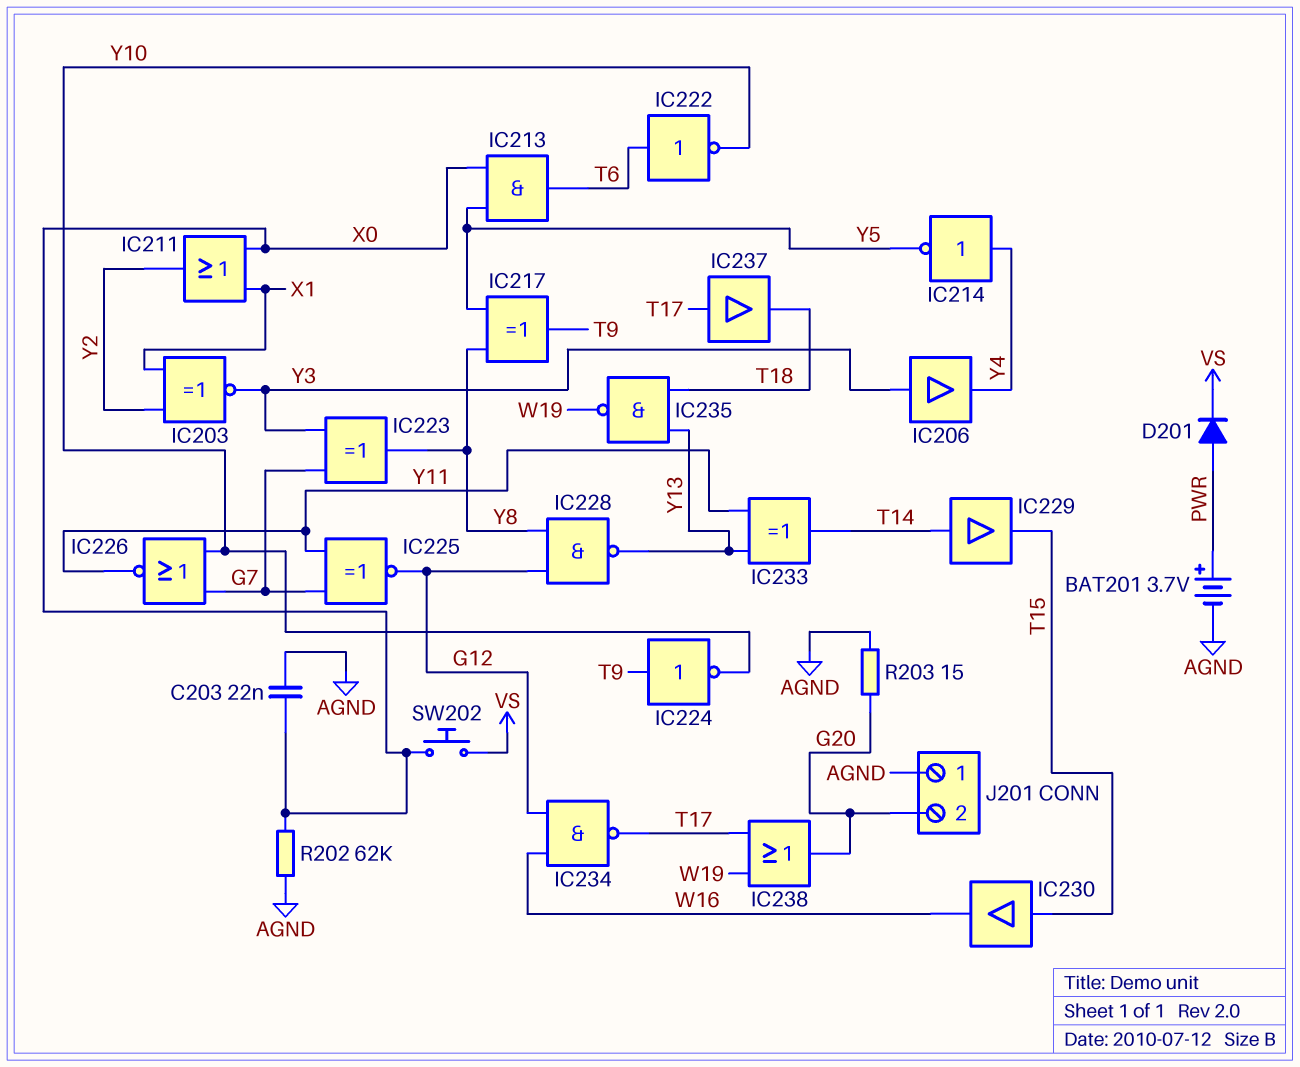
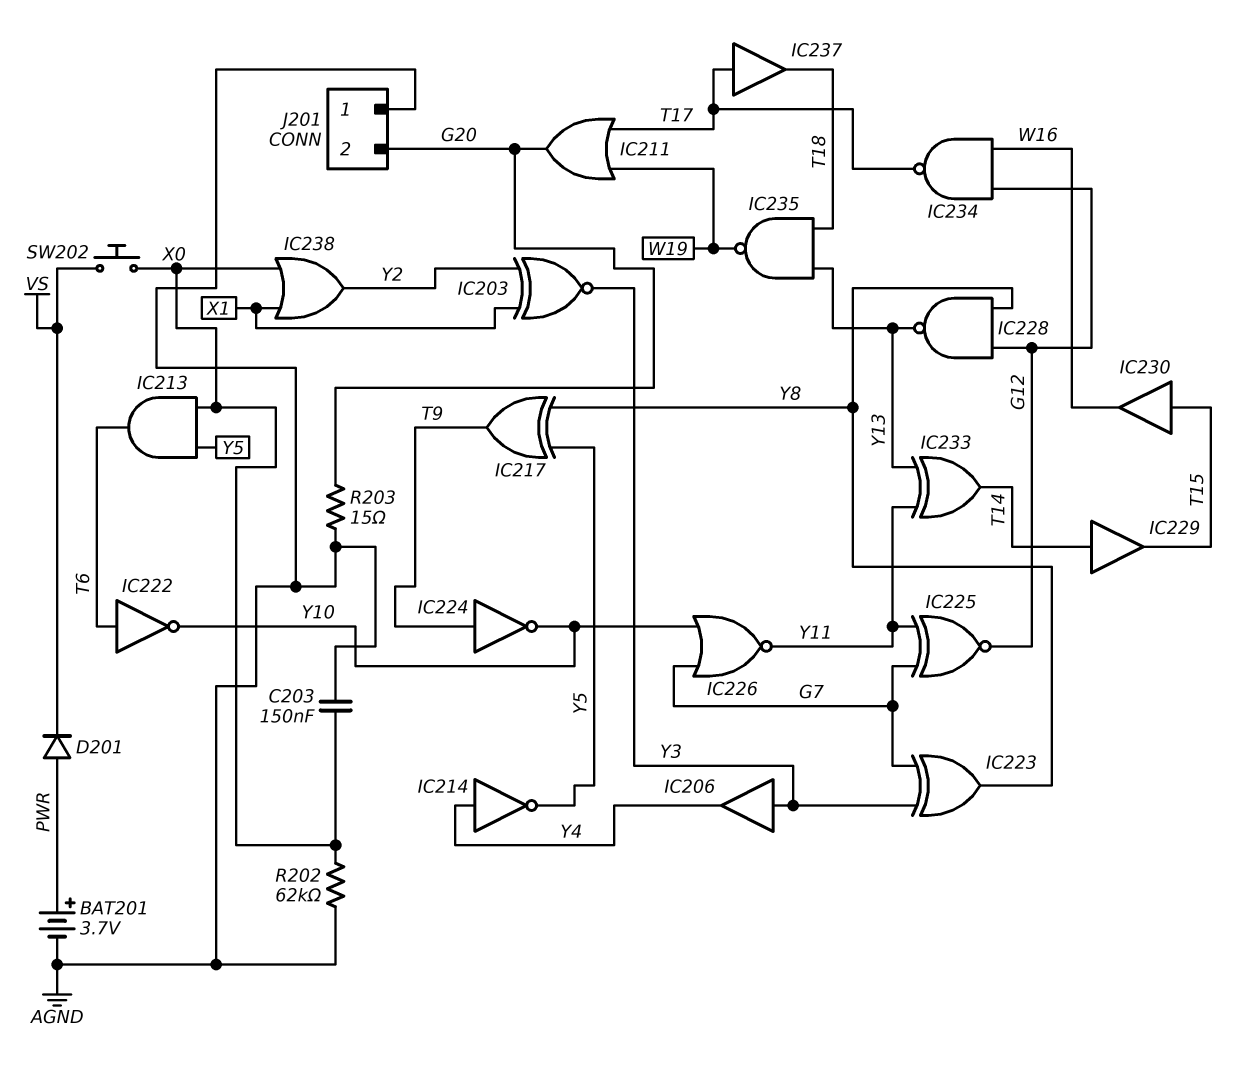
C203: 22nF (AGND, X0) -> 150nF (AGND, X0)
IC211: OR (in X0, in X1, out Y2) -> OR (in T17, in W19, out G20)
IC238: OR (in T17, in W19, out G20) -> OR (in X0, in X1, out Y2)

